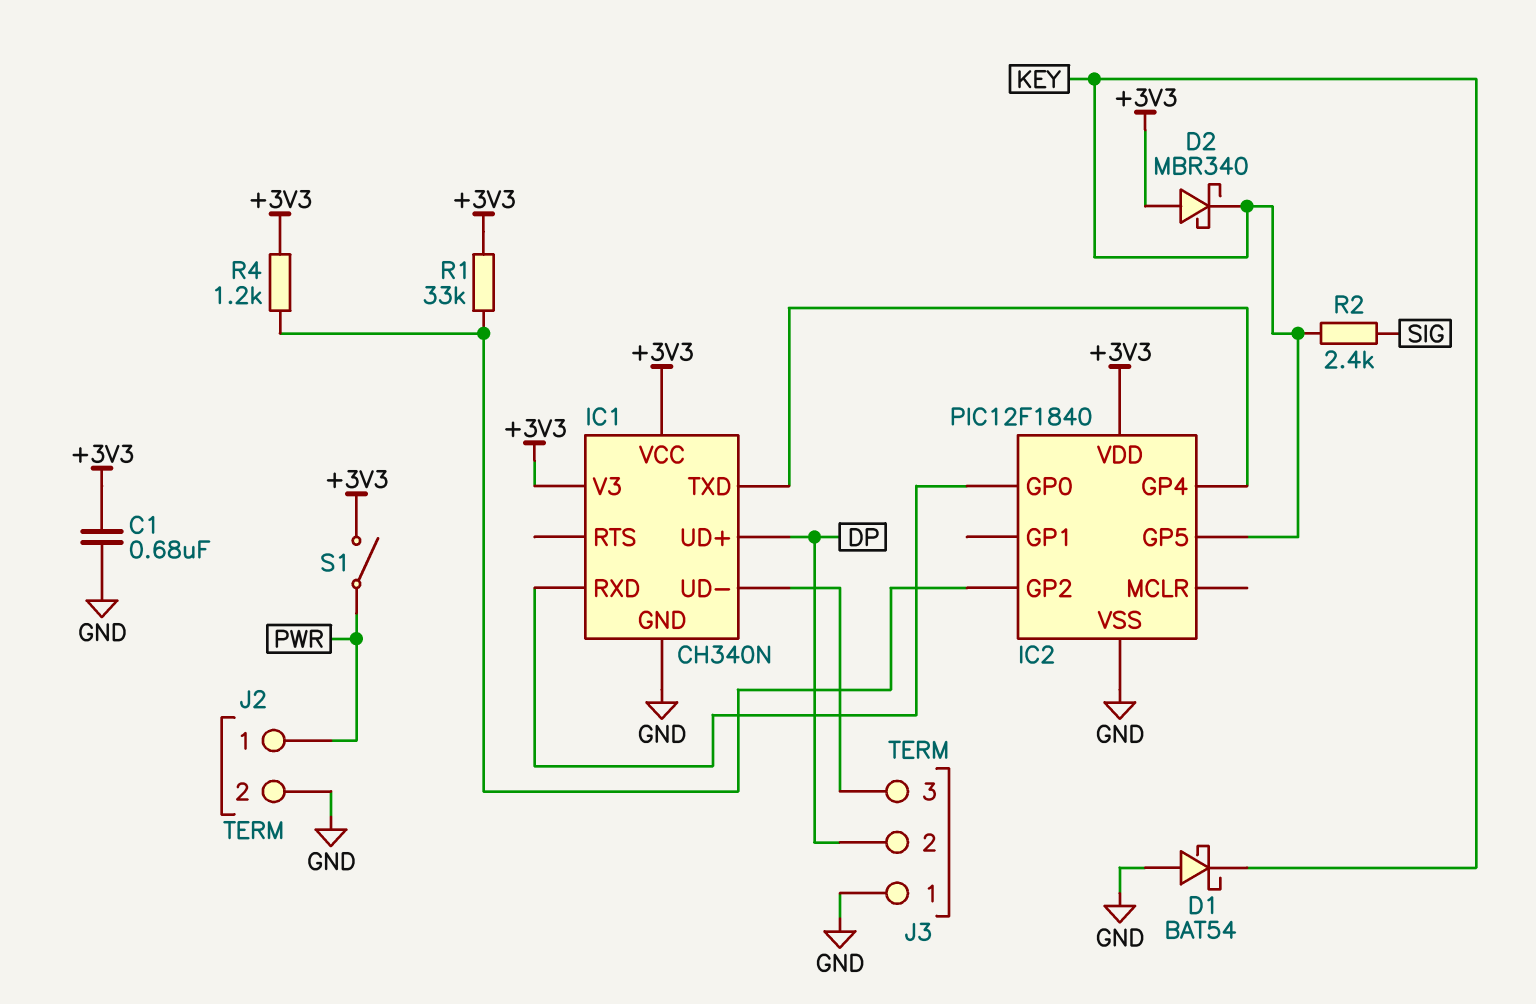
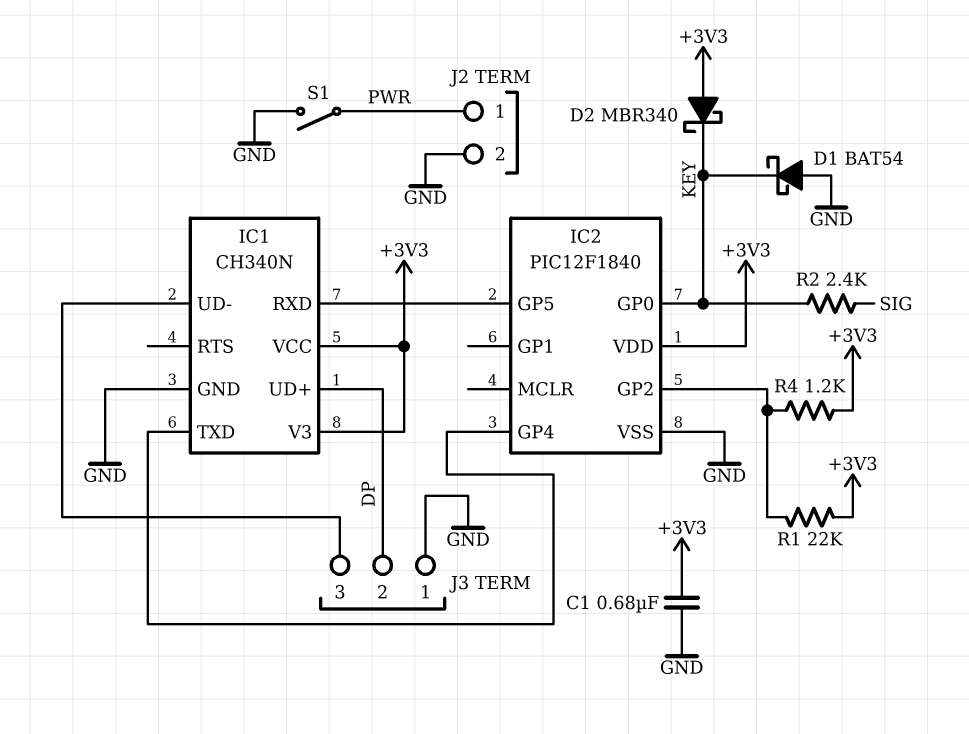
IC2 pin GP0: IC1/RXD -> KEY
IC2 pin GP5: KEY -> IC1/RXD
R1: 33k (+3V3, IC2/GP2) -> 22k (+3V3, IC2/GP2)
S1: switch (+3V3, PWR) -> switch (GND, PWR)

